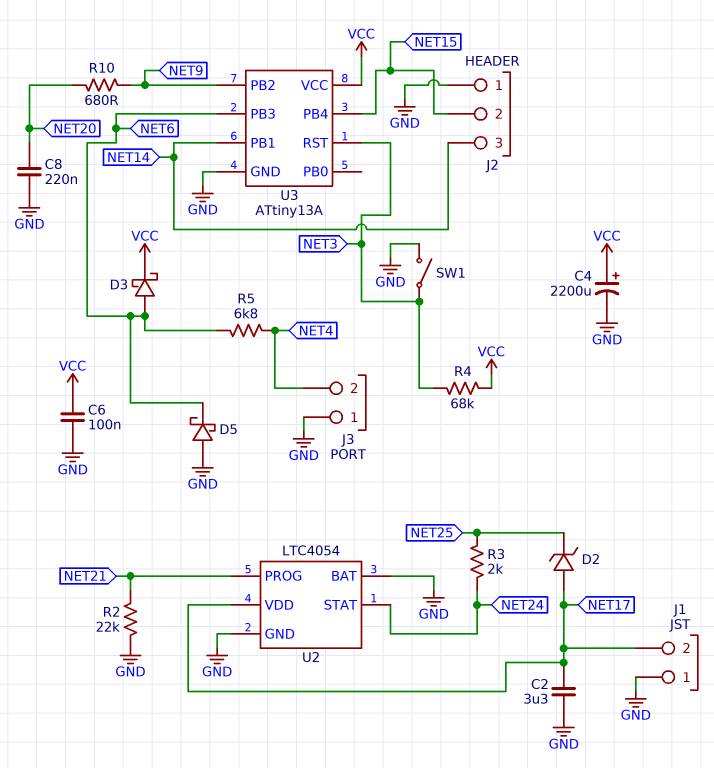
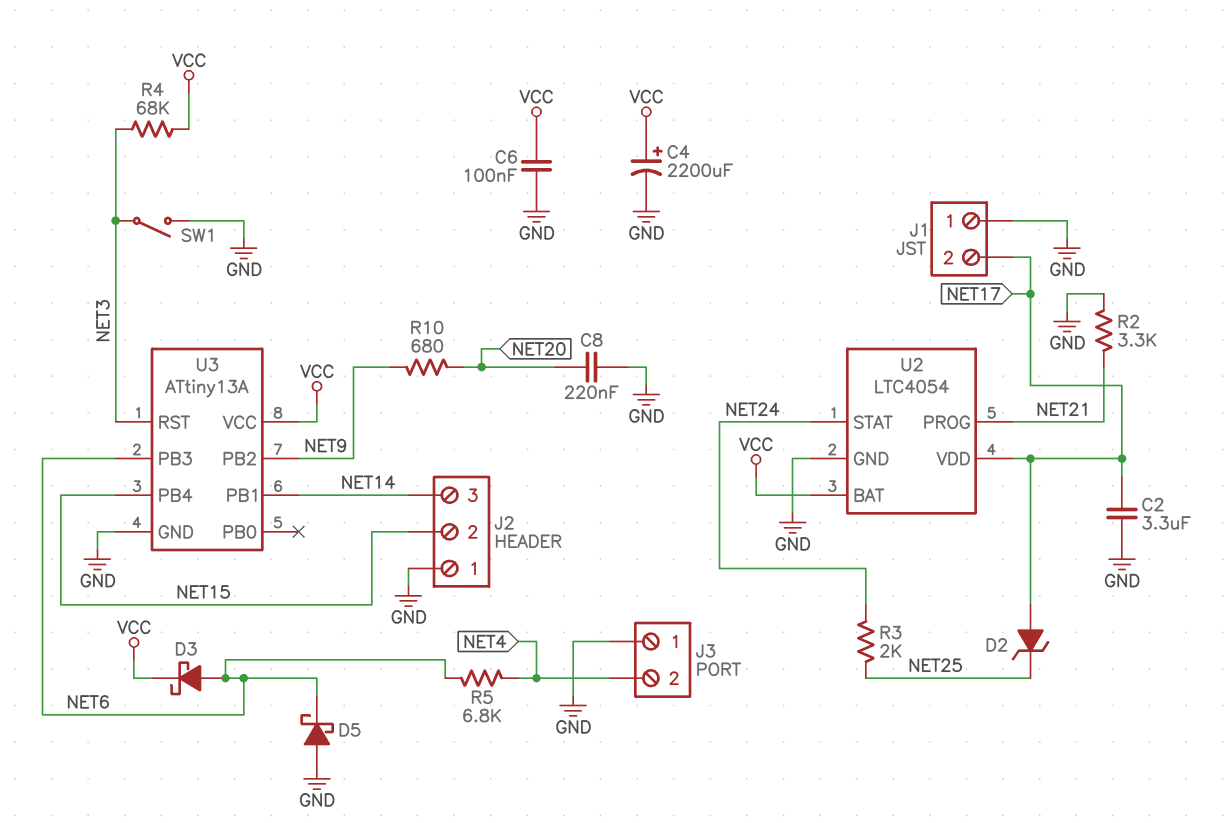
R2: 22k (GND, NET21) -> 3.3k (GND, NET21)
U2 pin BAT: GND -> VCC

